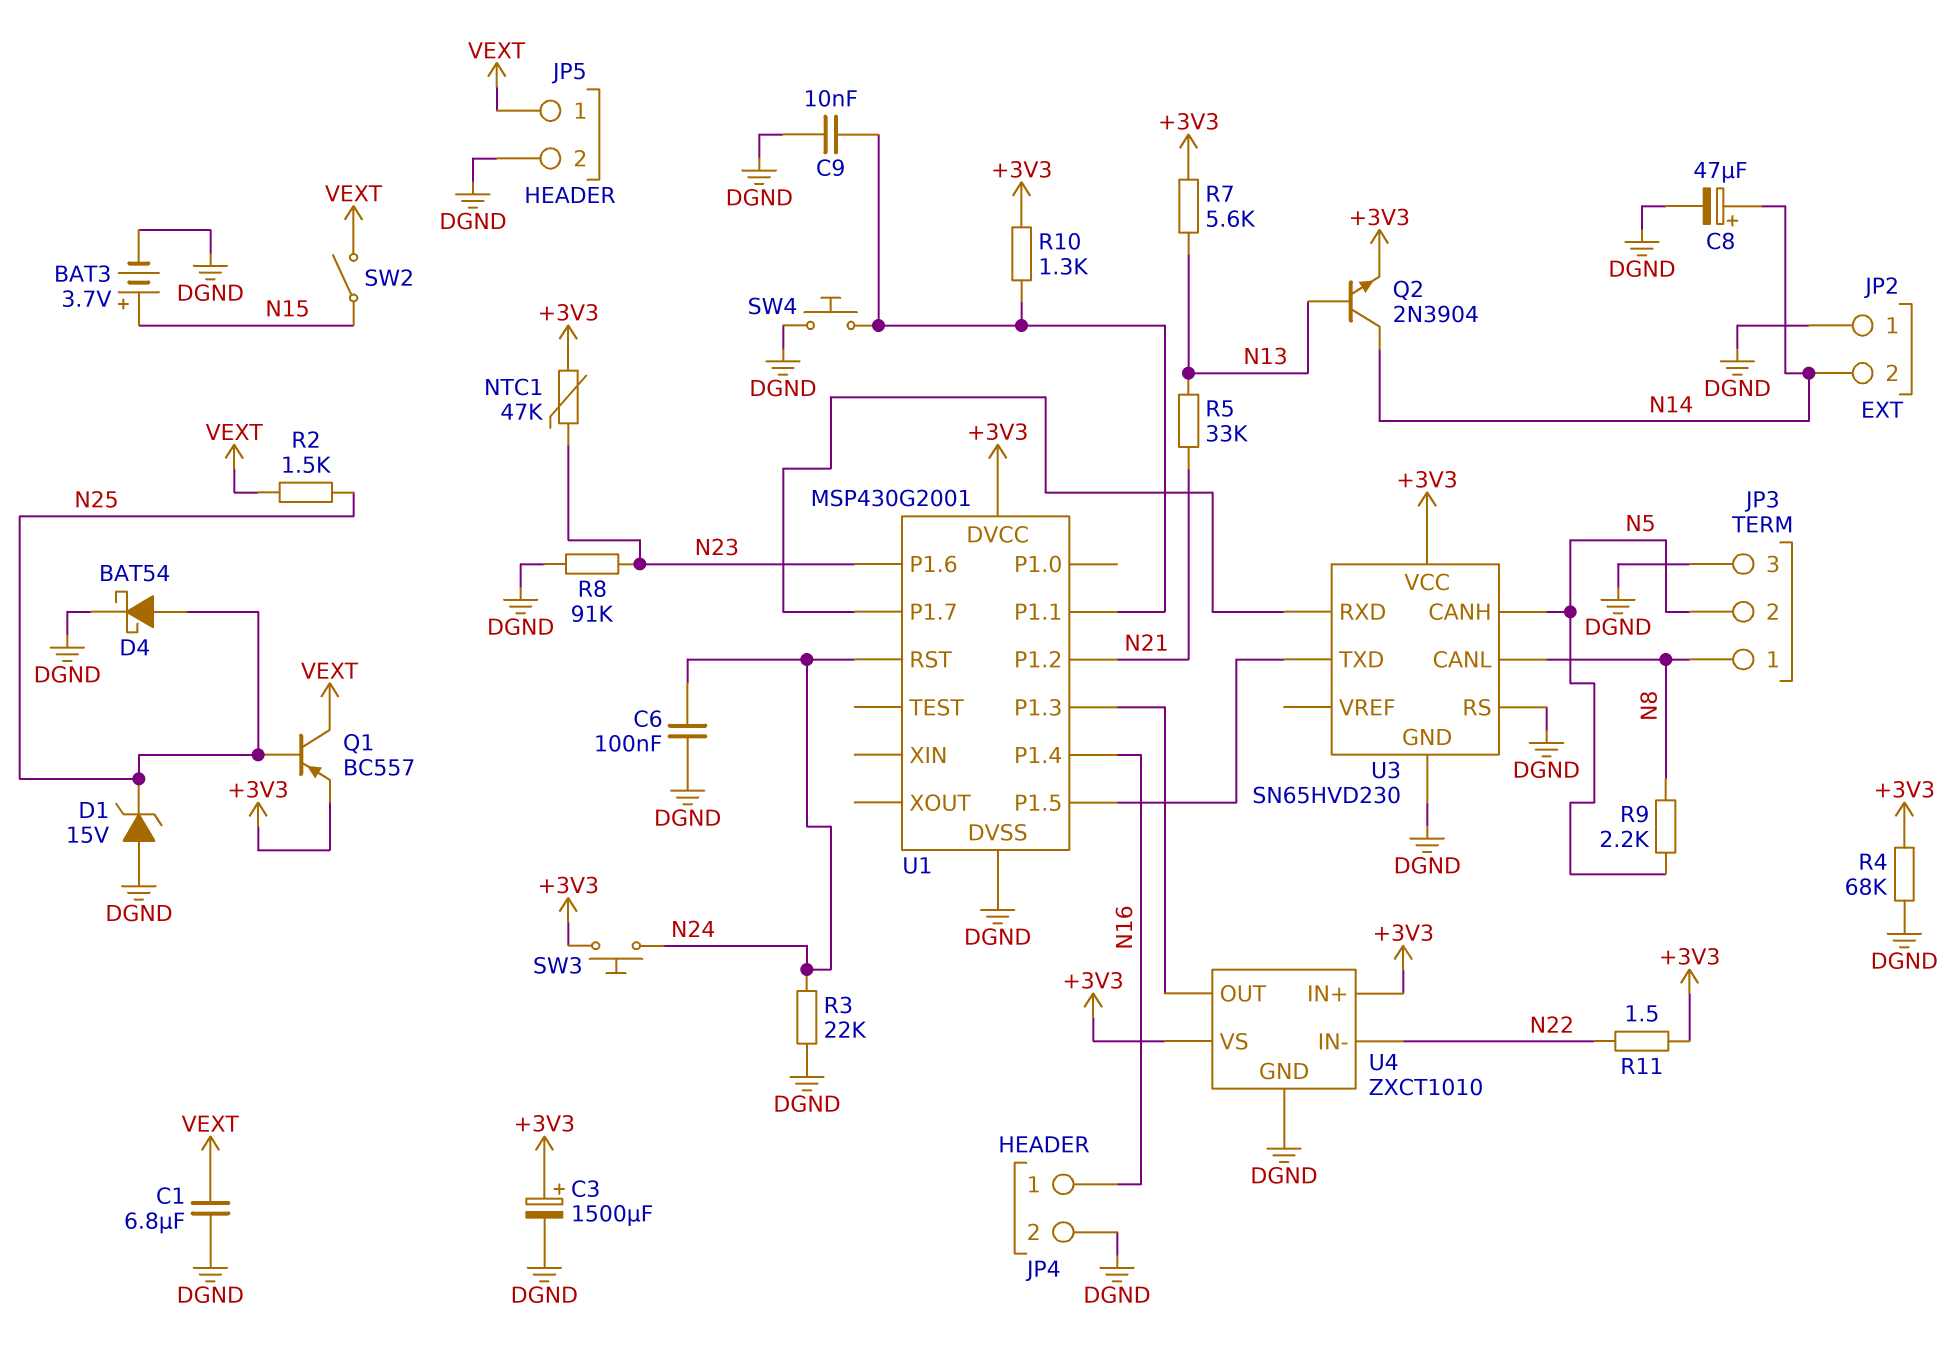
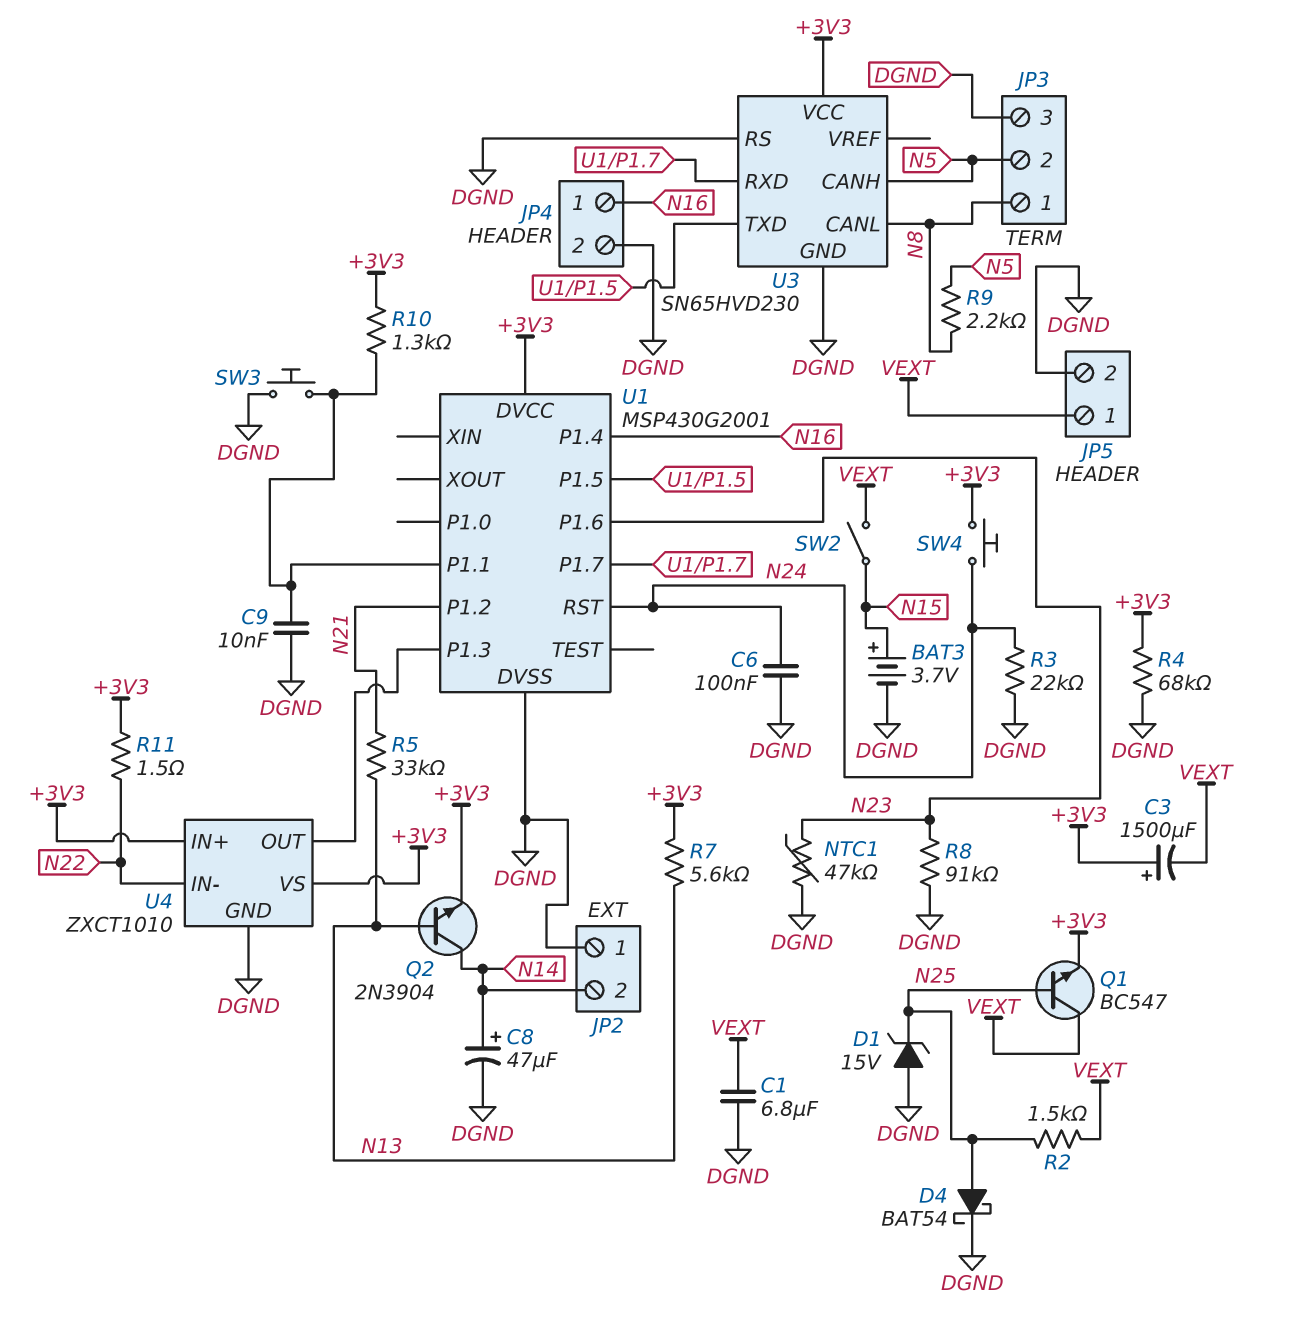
C3: 1500uF (plus +3V3, minus DGND) -> 1500uF (plus +3V3, minus VEXT)
NTC1: 47k (+3V3, N23) -> 47k (DGND, N23)
Q1: PNP BC557 (B N25, C VEXT, E +3V3) -> NPN BC547 (B N25, C VEXT, E +3V3)
SW3: button (+3V3, N24) -> button (DGND, U1/P1.1)
SW4: button (DGND, U1/P1.1) -> button (+3V3, N24)

